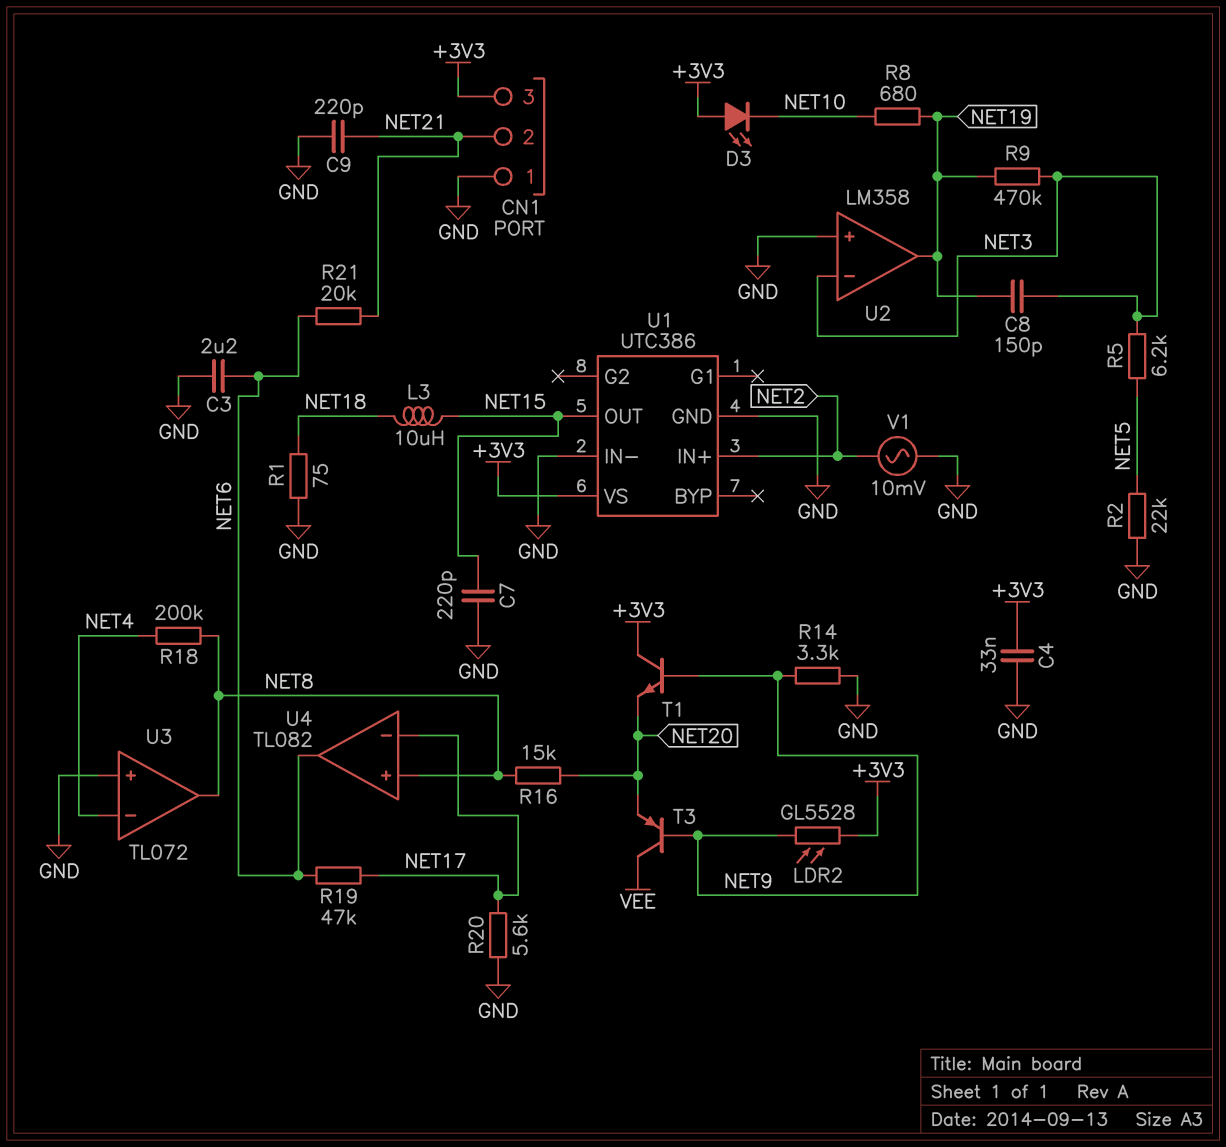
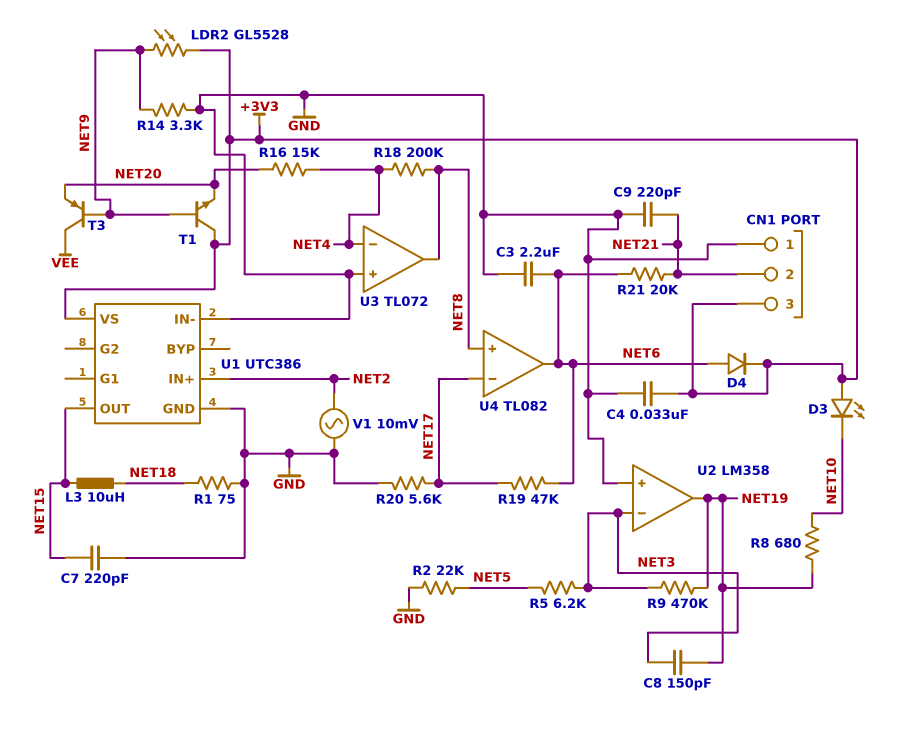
D4: none -> diode (A NET6, K +3V3)
R16: 15k (NET8, NET20) -> 15k (NET4, NET20)

